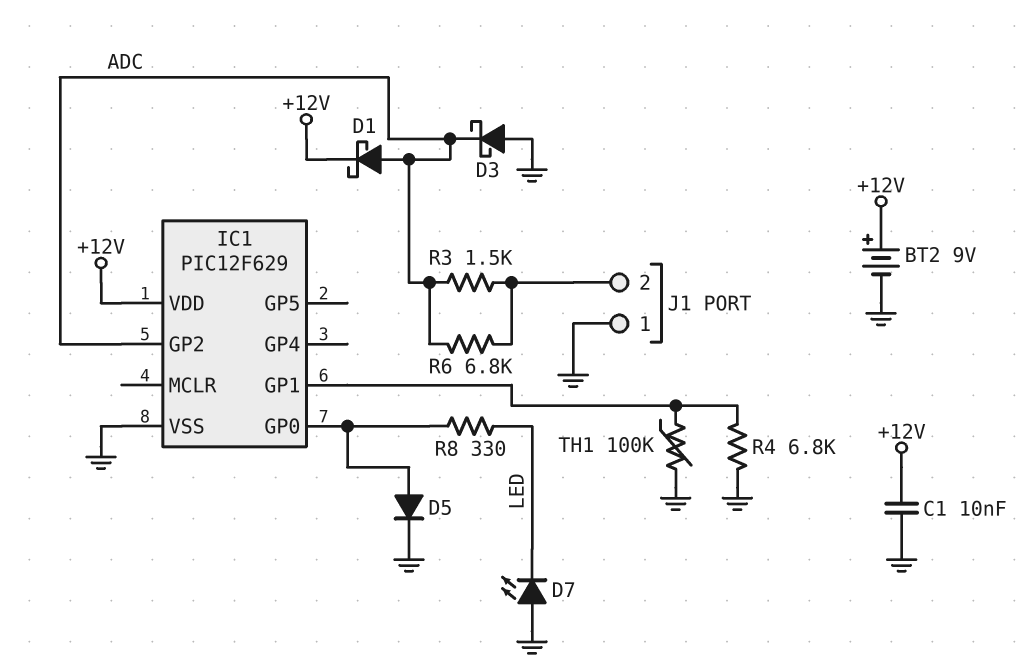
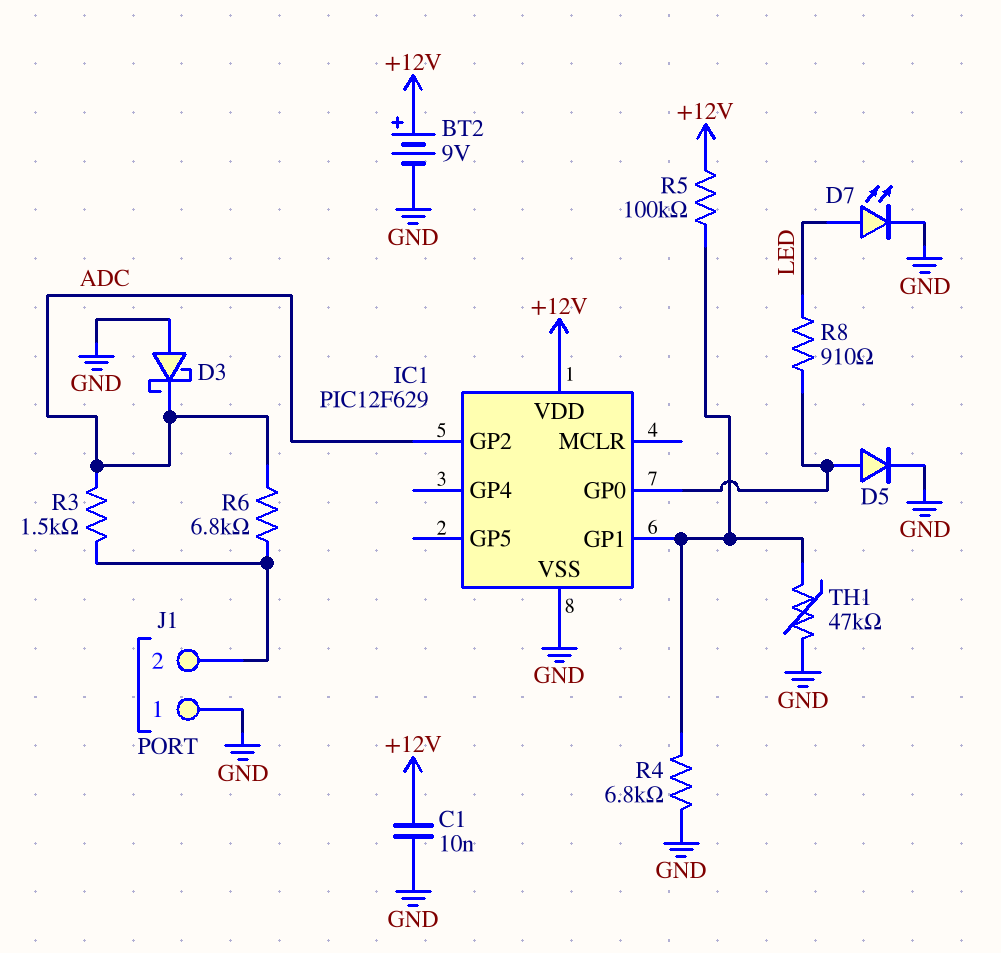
D1: schottky (A ADC, K +12V) -> none
D7: LED (A GND, K LED) -> LED (A LED, K GND)
R5: none -> 100k (+12V, IC1/GP1)
R8: 330 (IC1/GP0, LED) -> 910 (IC1/GP0, LED)
TH1: 100k (GND, IC1/GP1) -> 47k (GND, IC1/GP1)

